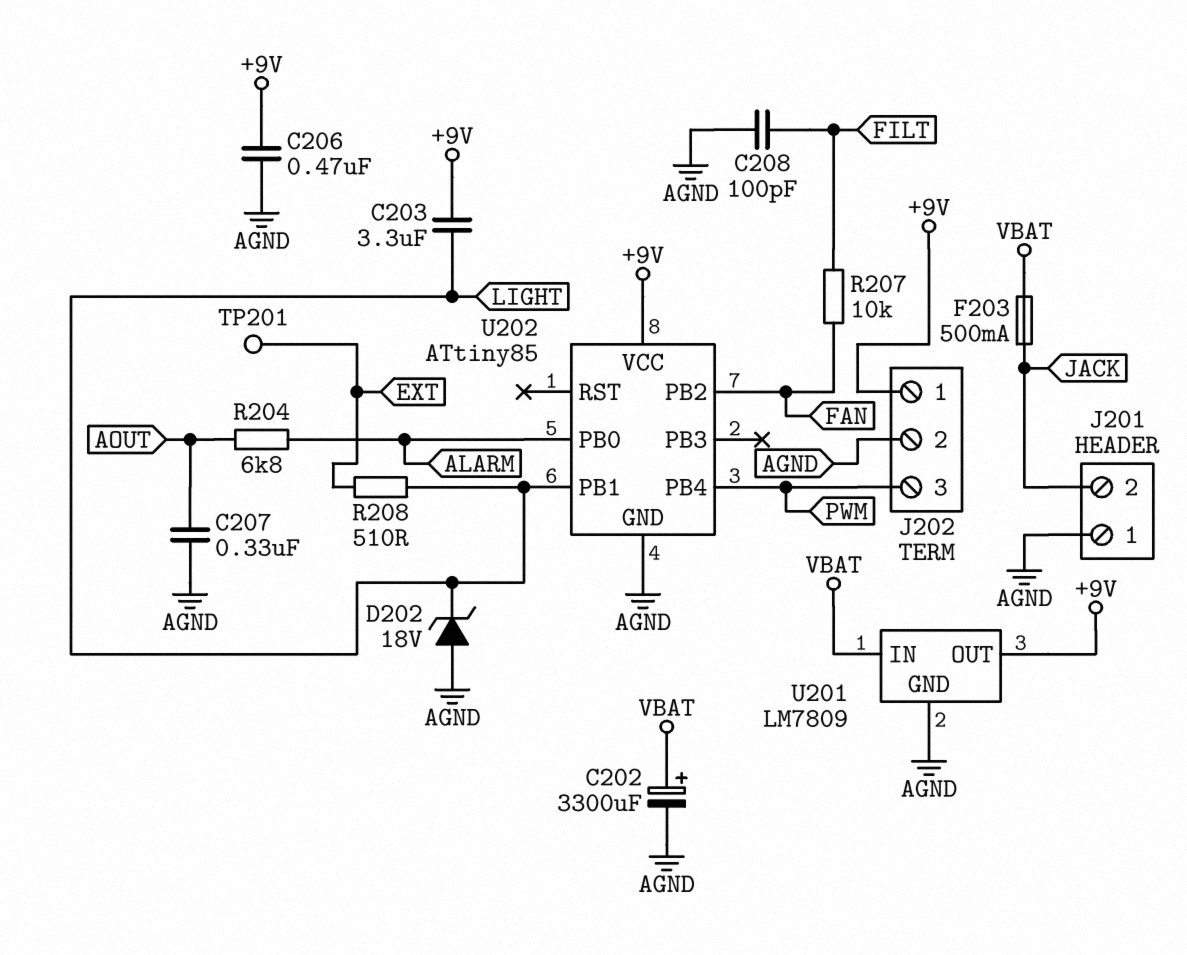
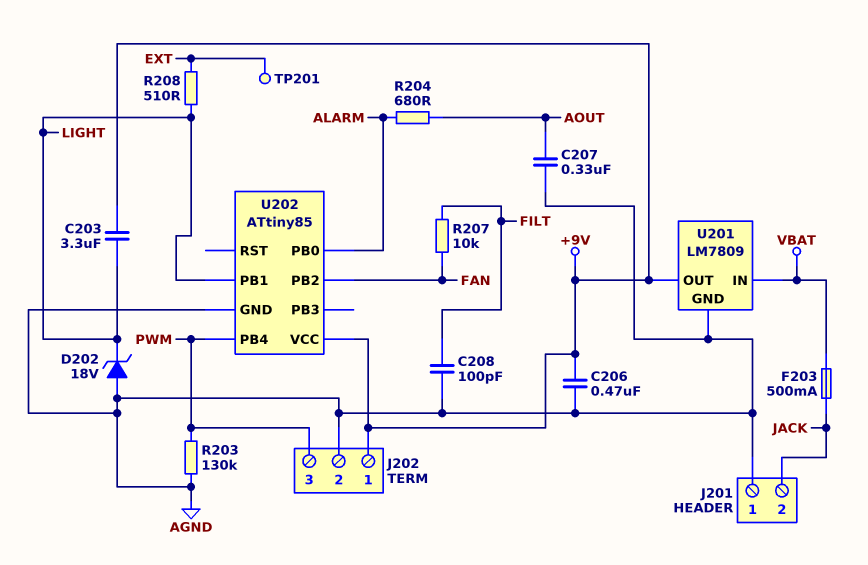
C202: 3300uF (plus VBAT, minus AGND) -> none
R203: none -> 130k (AGND, PWM)
R204: 6.8k (ALARM, AOUT) -> 680 (ALARM, AOUT)

